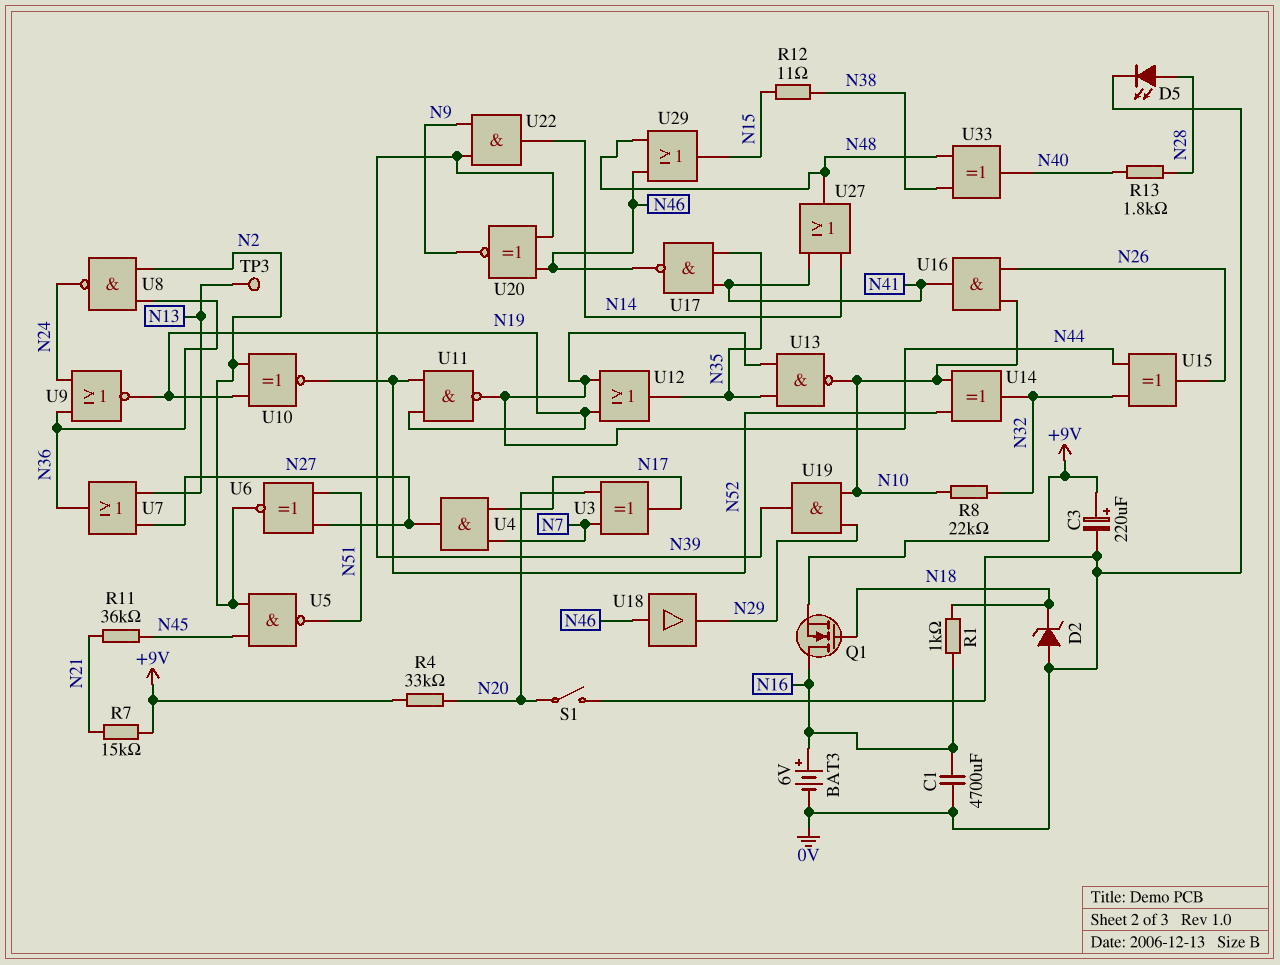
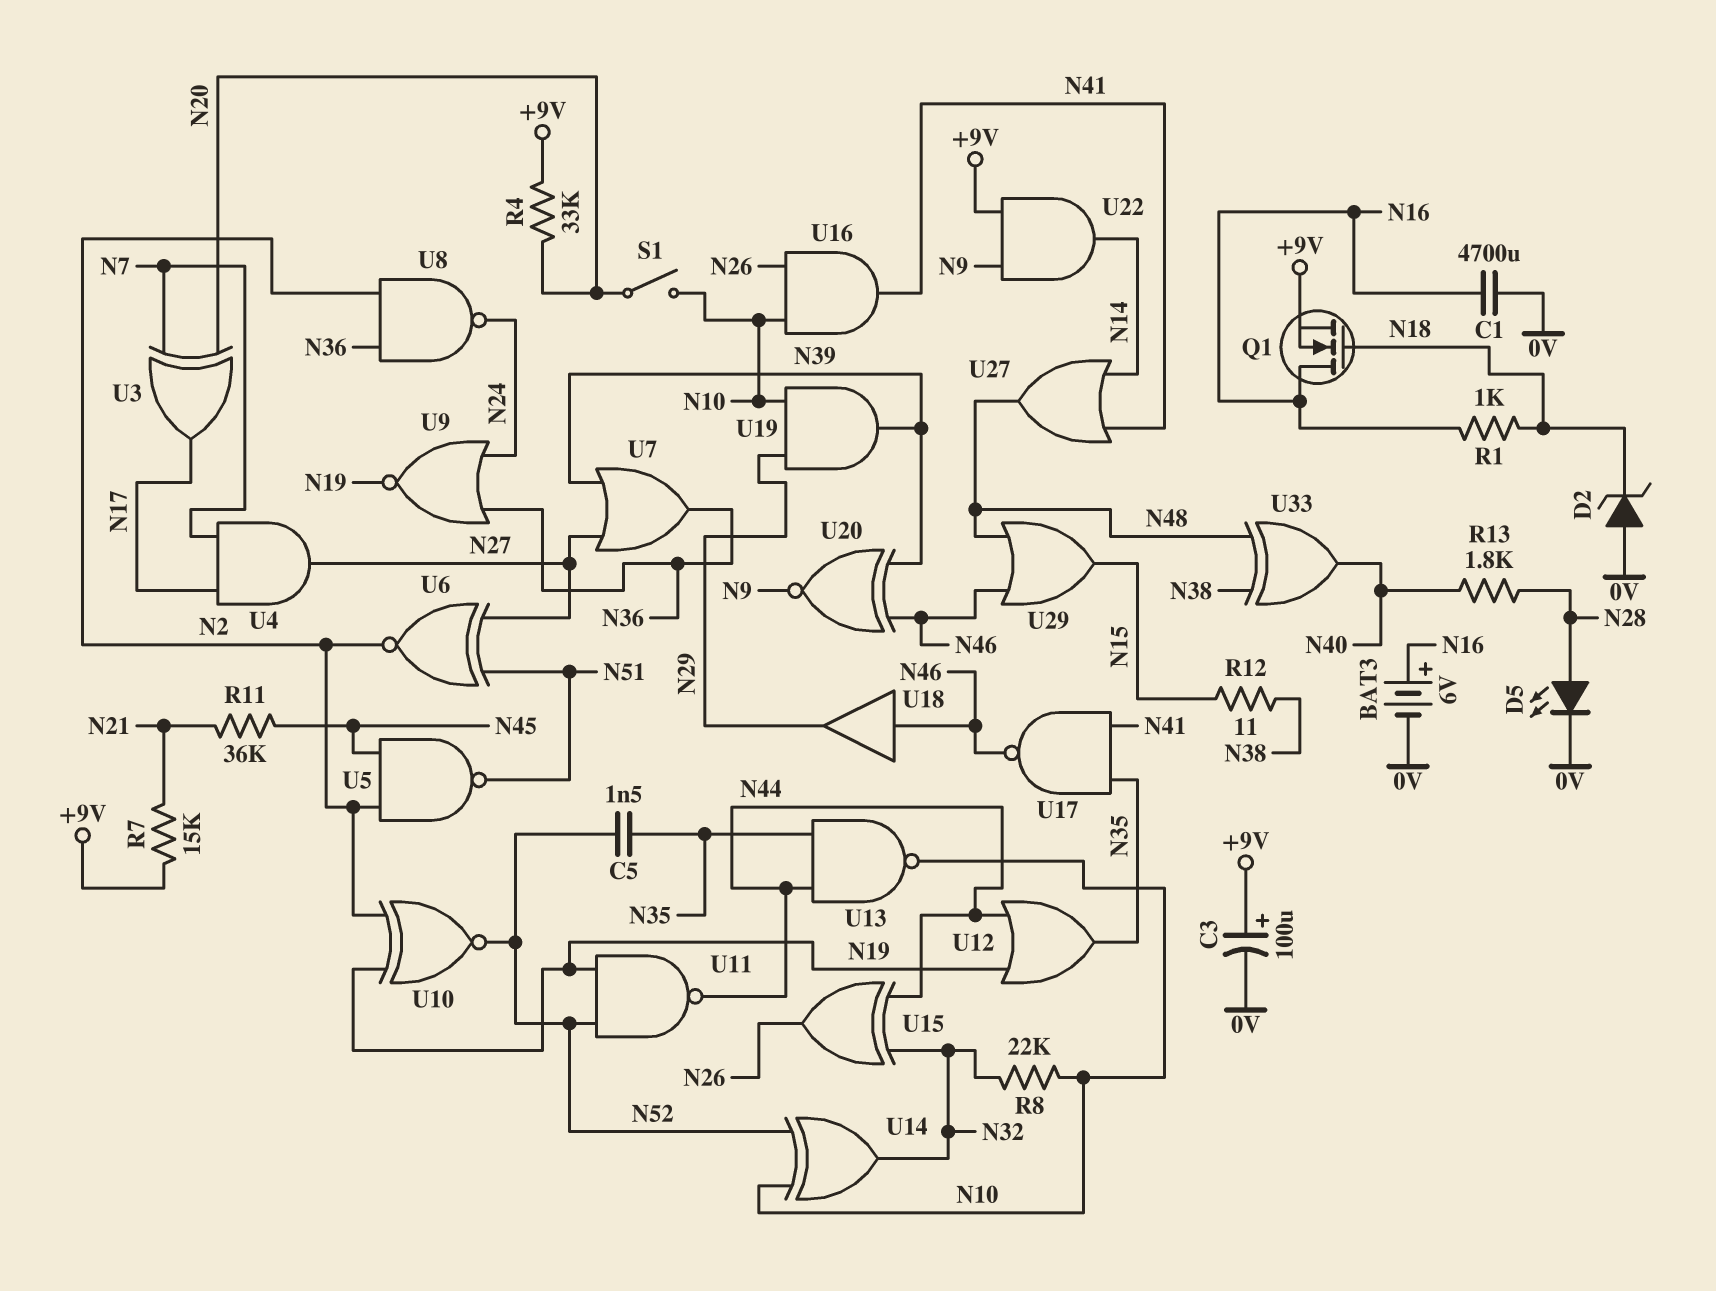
C3: 220uF (plus +9V, minus 0V) -> 100uF (plus +9V, minus 0V)
C5: none -> 1.5nF (N35, N52)
S1: switch (0V, N20) -> switch (N10, N20)
TP3: test point (N13) -> none
U7: OR (in N13, in N27, out N36) -> OR (in N27, in N39, out N36)
U22: AND (in N9, in N39, out N14) -> AND (in +9V, in N9, out N14)

